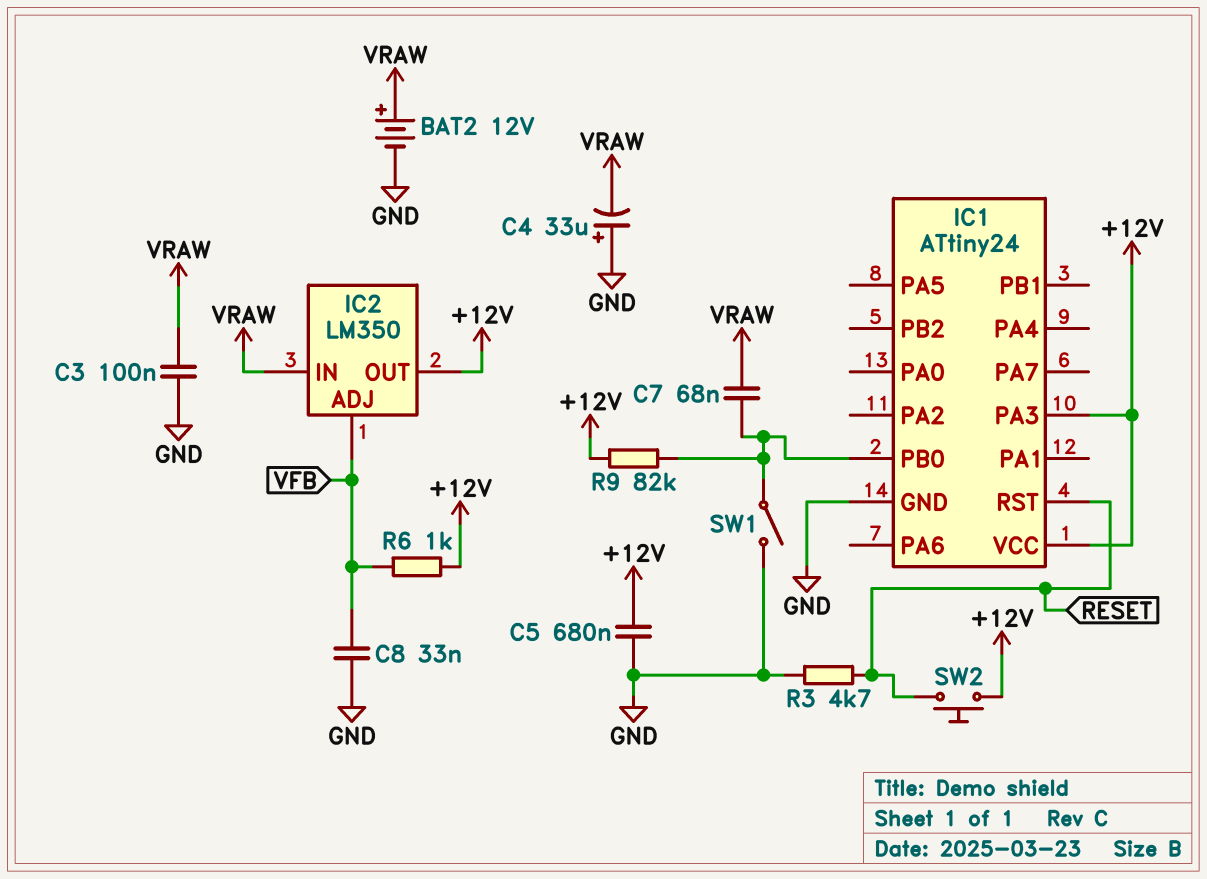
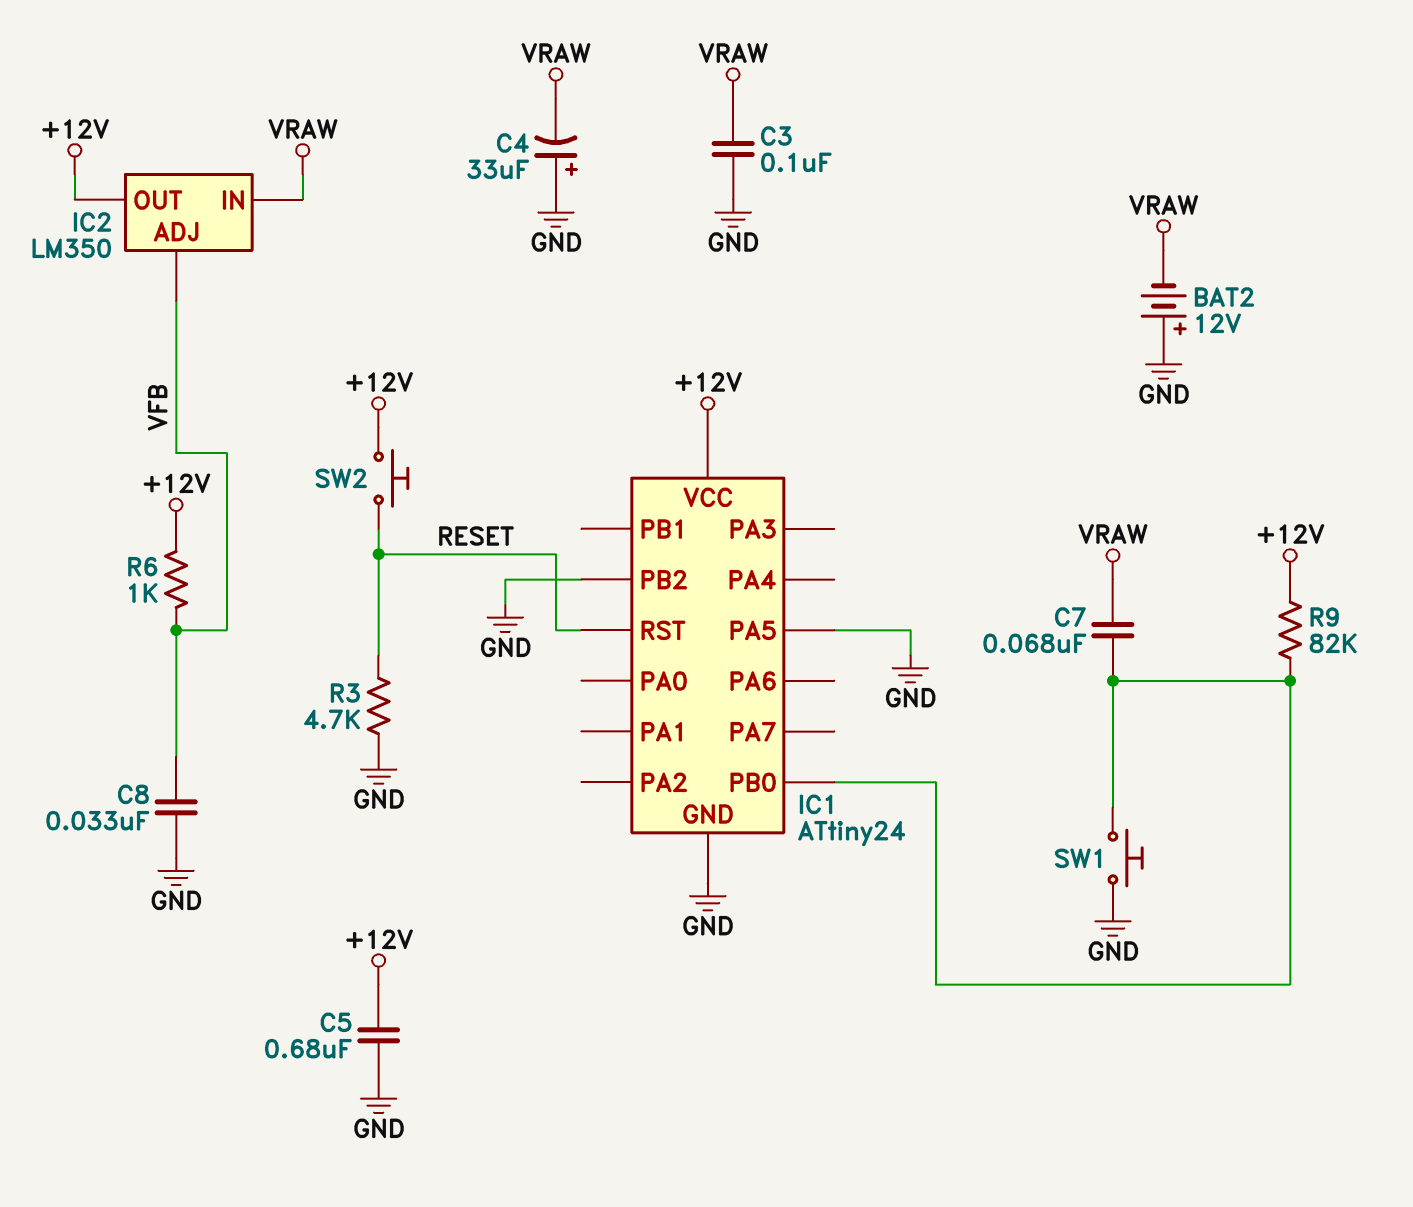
BAT2: 12V (plus VRAW, minus GND) -> 12V (plus GND, minus VRAW)
IC1 pin PA3: +12V -> none
IC1 pin PA5: none -> GND
IC1 pin PB2: none -> GND
SW1: switch (GND, IC1/PB0) -> button (GND, IC1/PB0)

